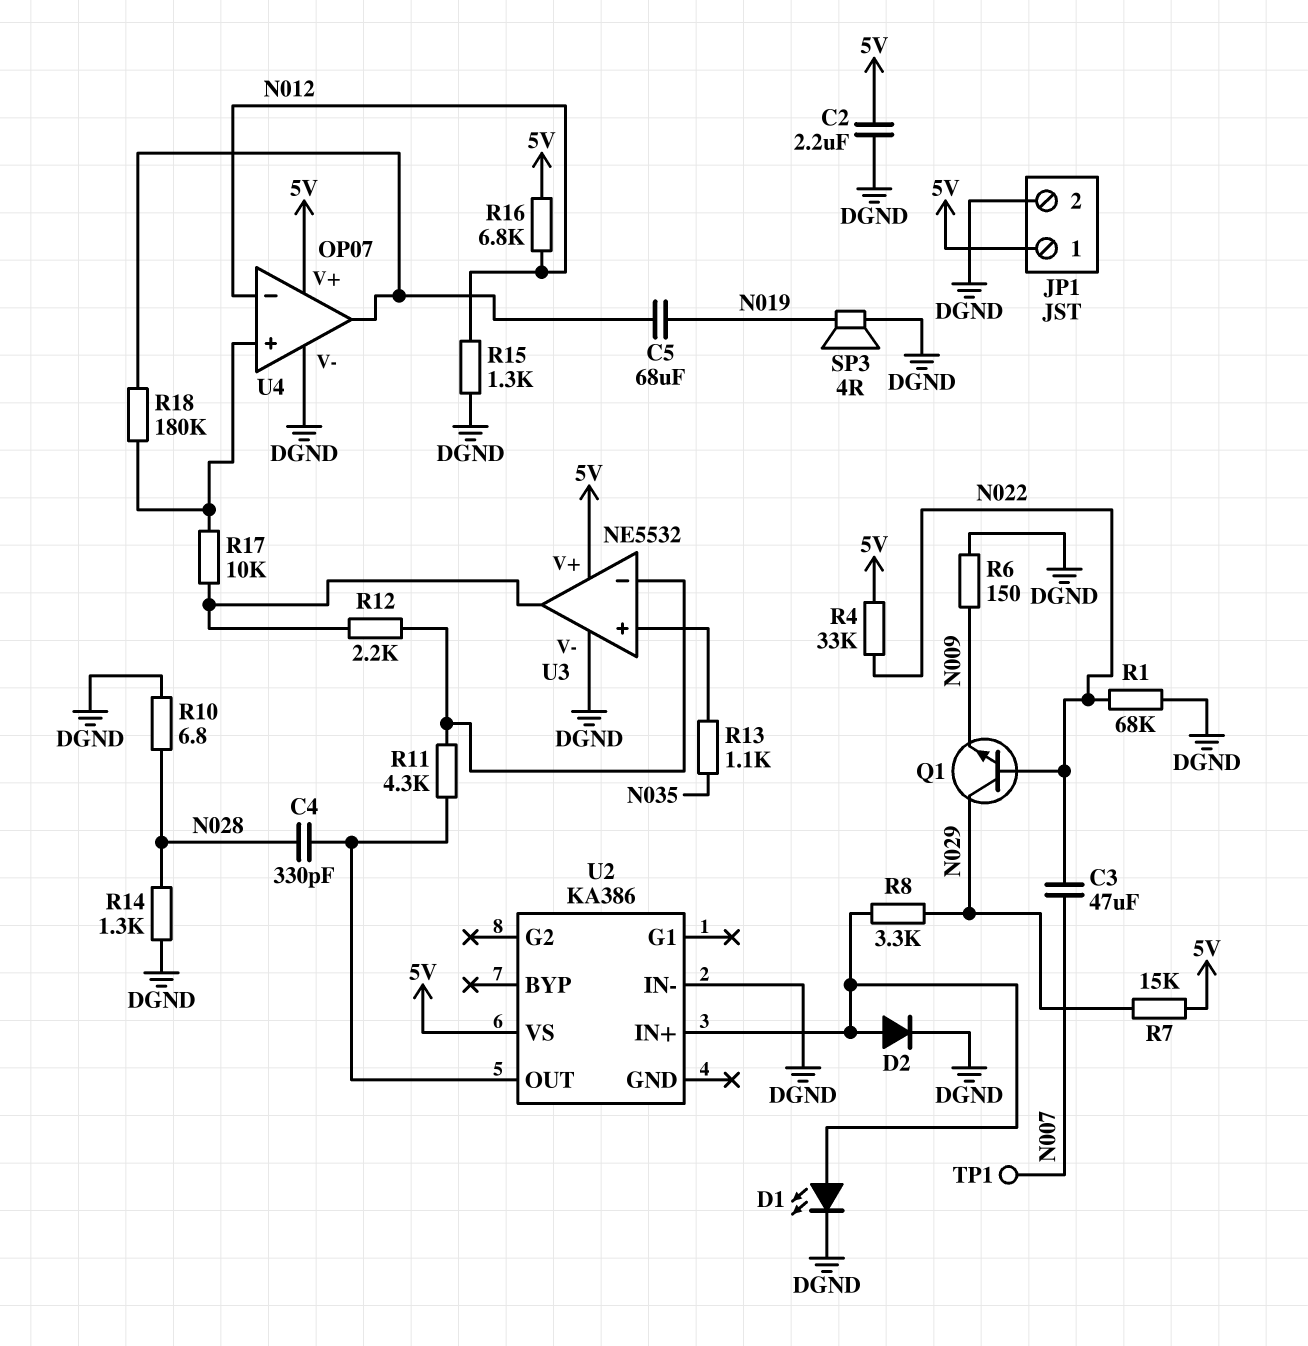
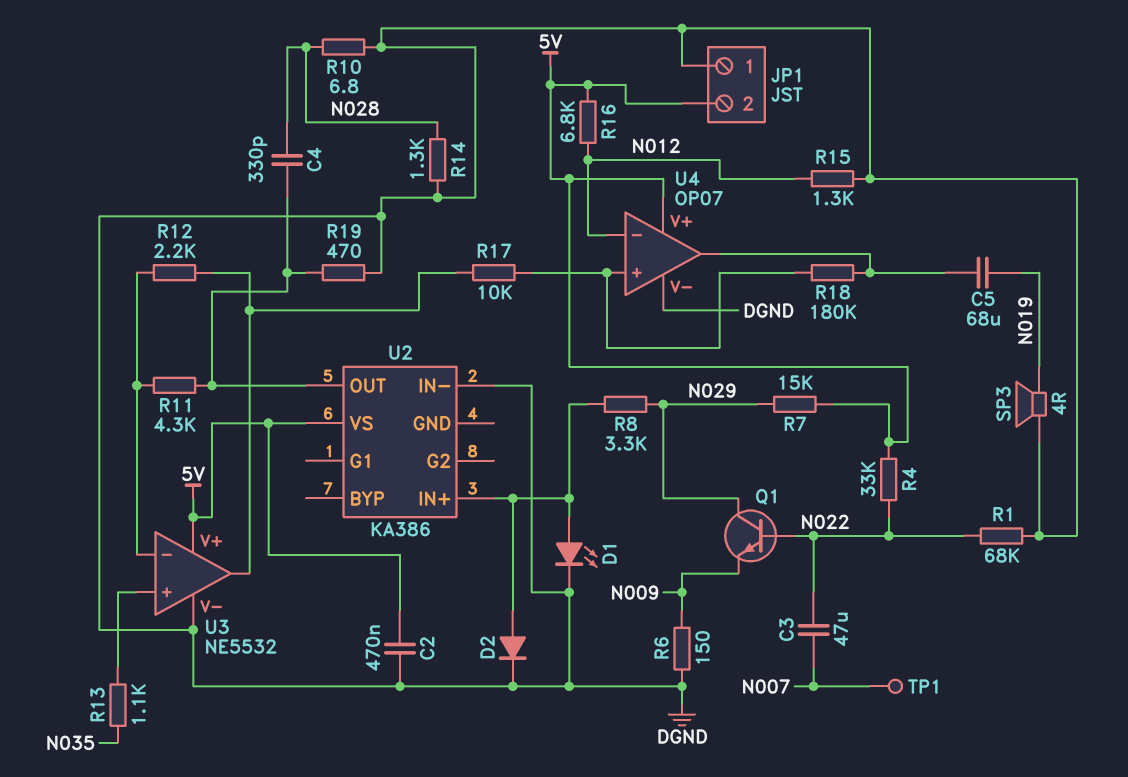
C2: 2.2uF (5V, DGND) -> 470nF (5V, DGND)
JP1 pin 1: 5V -> DGND
JP1 pin 2: DGND -> 5V
R19: none -> 470 (DGND, U2/OUT)

